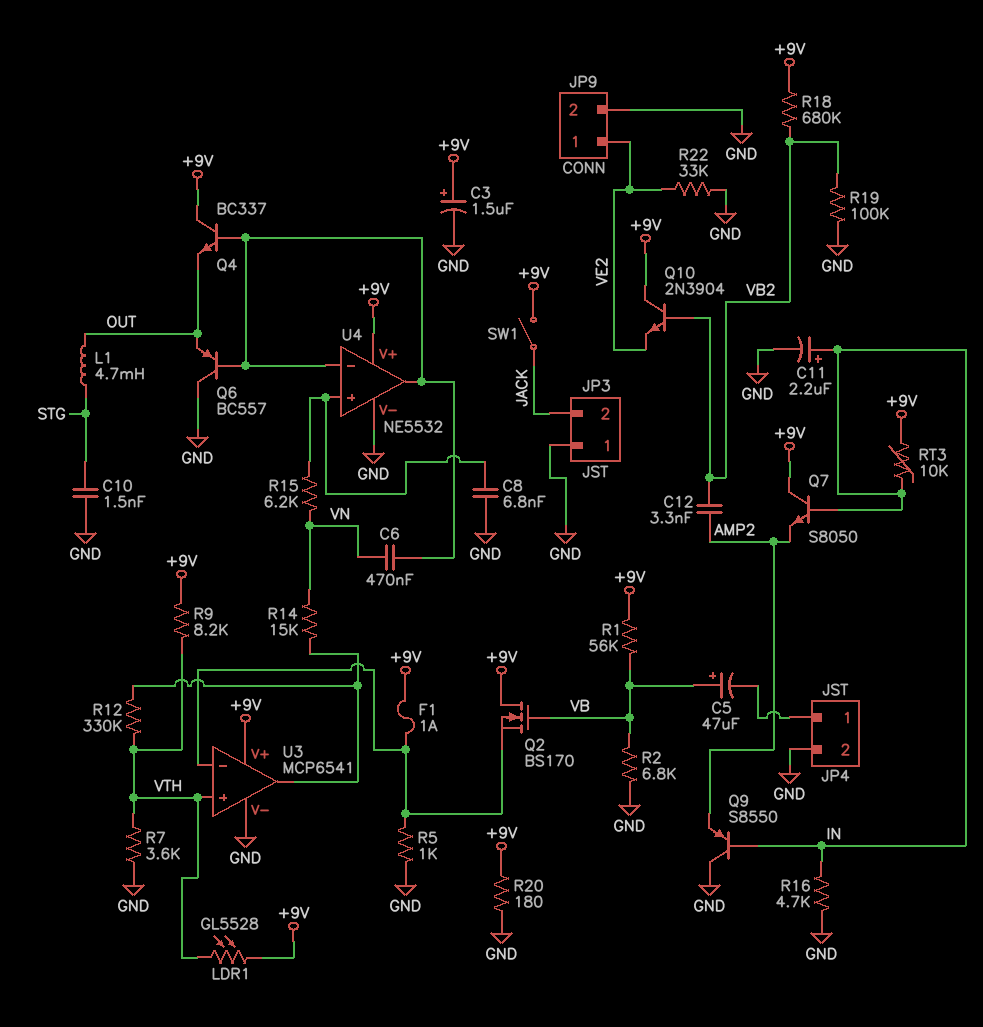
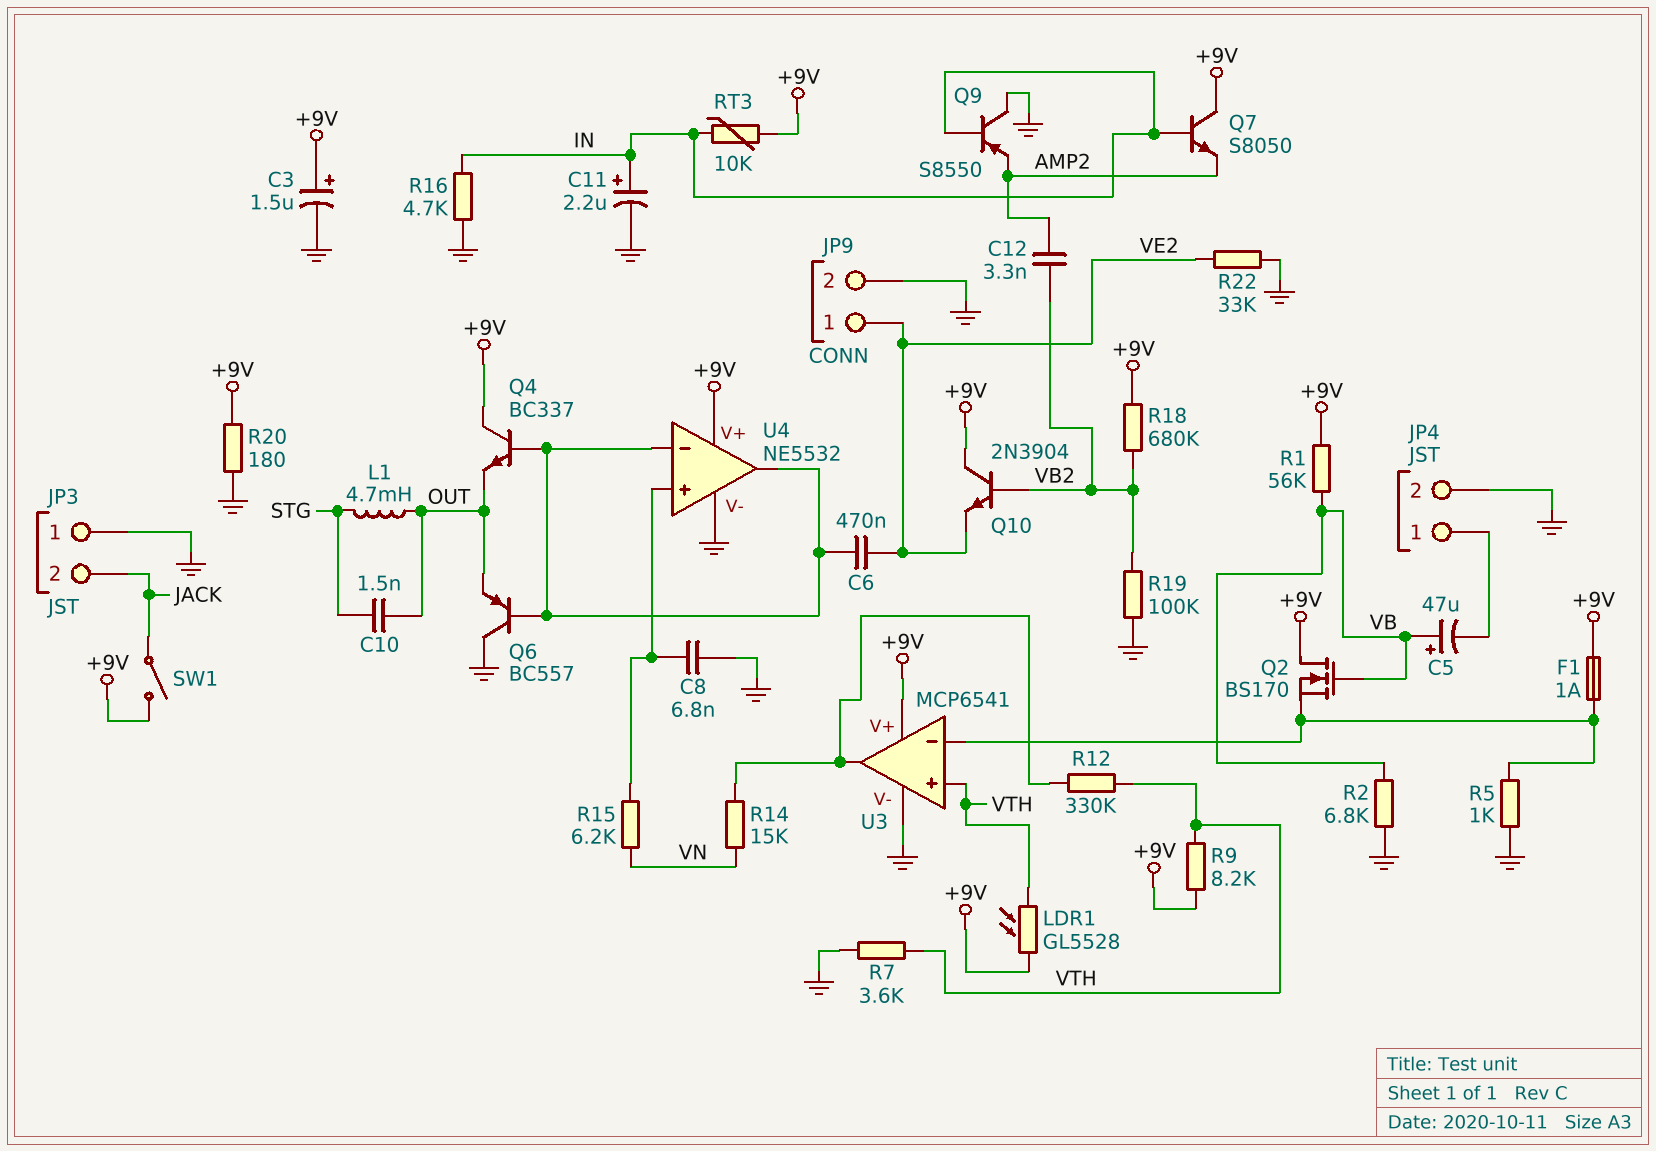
C6: 470nF (U4/in-, VN) -> 470nF (U4/in-, VE2)
C10: 1.5nF (GND, STG) -> 1.5nF (OUT, STG)

